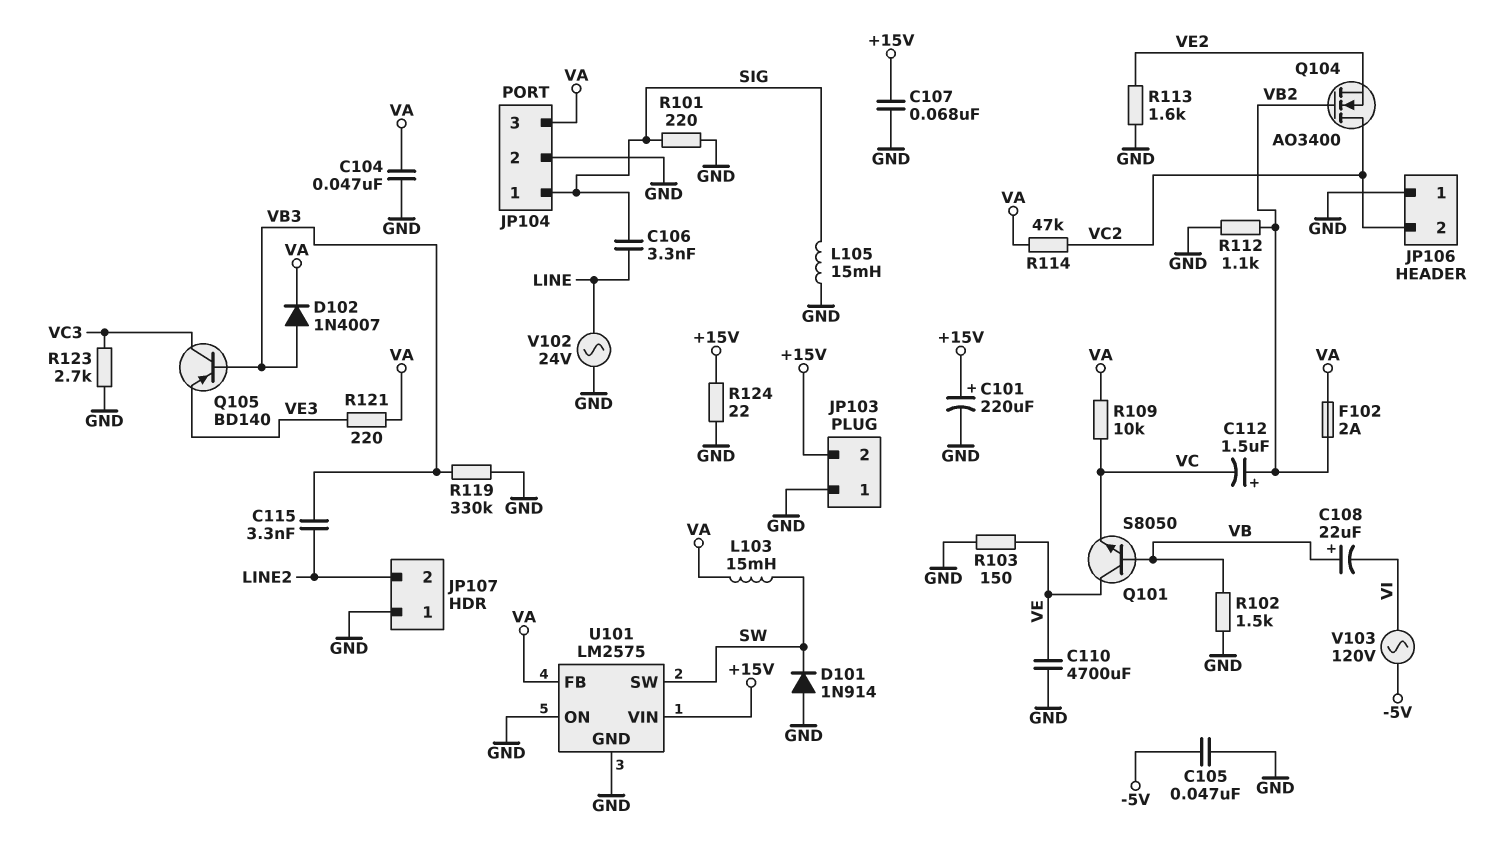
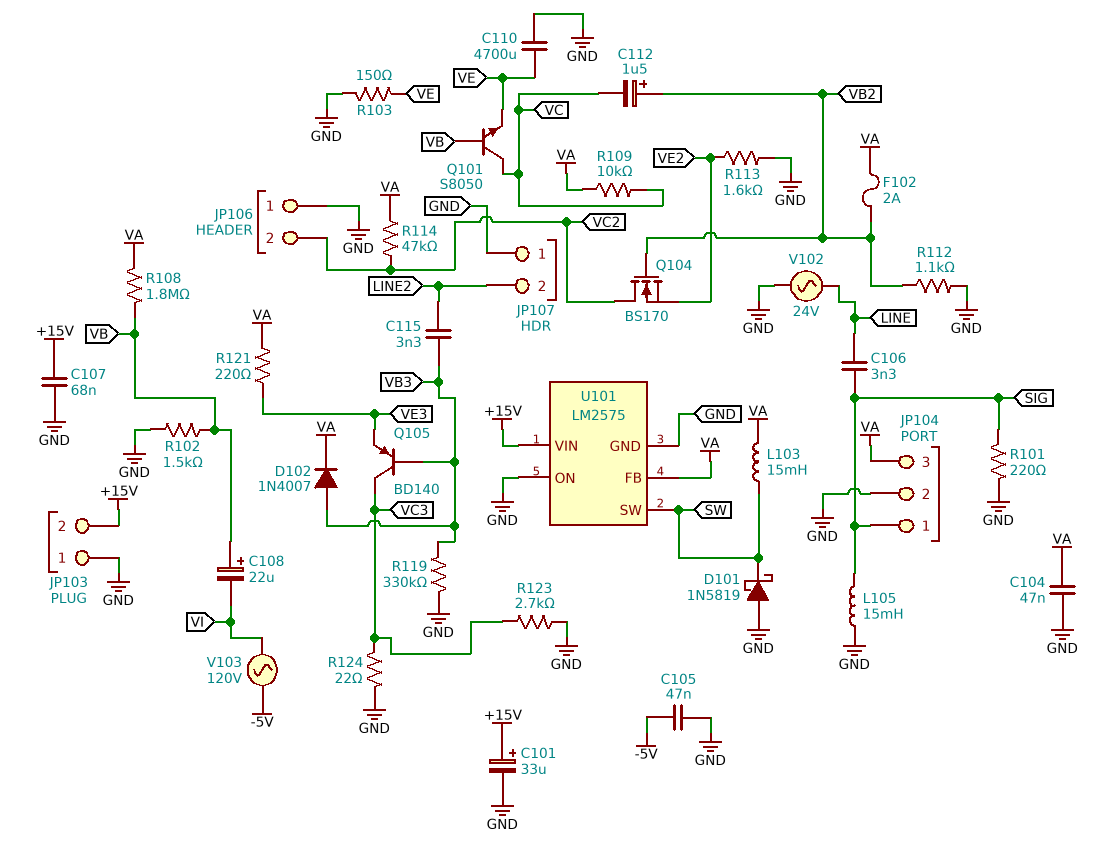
C101: 220uF (plus +15V, minus GND) -> 33uF (plus +15V, minus GND)
D101: diode 1N914 (A GND, K SW) -> schottky 1N5819 (A GND, K SW)
Q101: NPN S8050 (B VB, C VE, E VC) -> NPN S8050 (B VB, C VC, E VE)
Q104: NMOS AO3400 (G VB2, D VC2, S VE2) -> NMOS BS170 (G VB2, D VC2, S VE2)
R108: none -> 1.8M (VA, VB)
R124: 22 (+15V, GND) -> 22 (GND, VC3)

